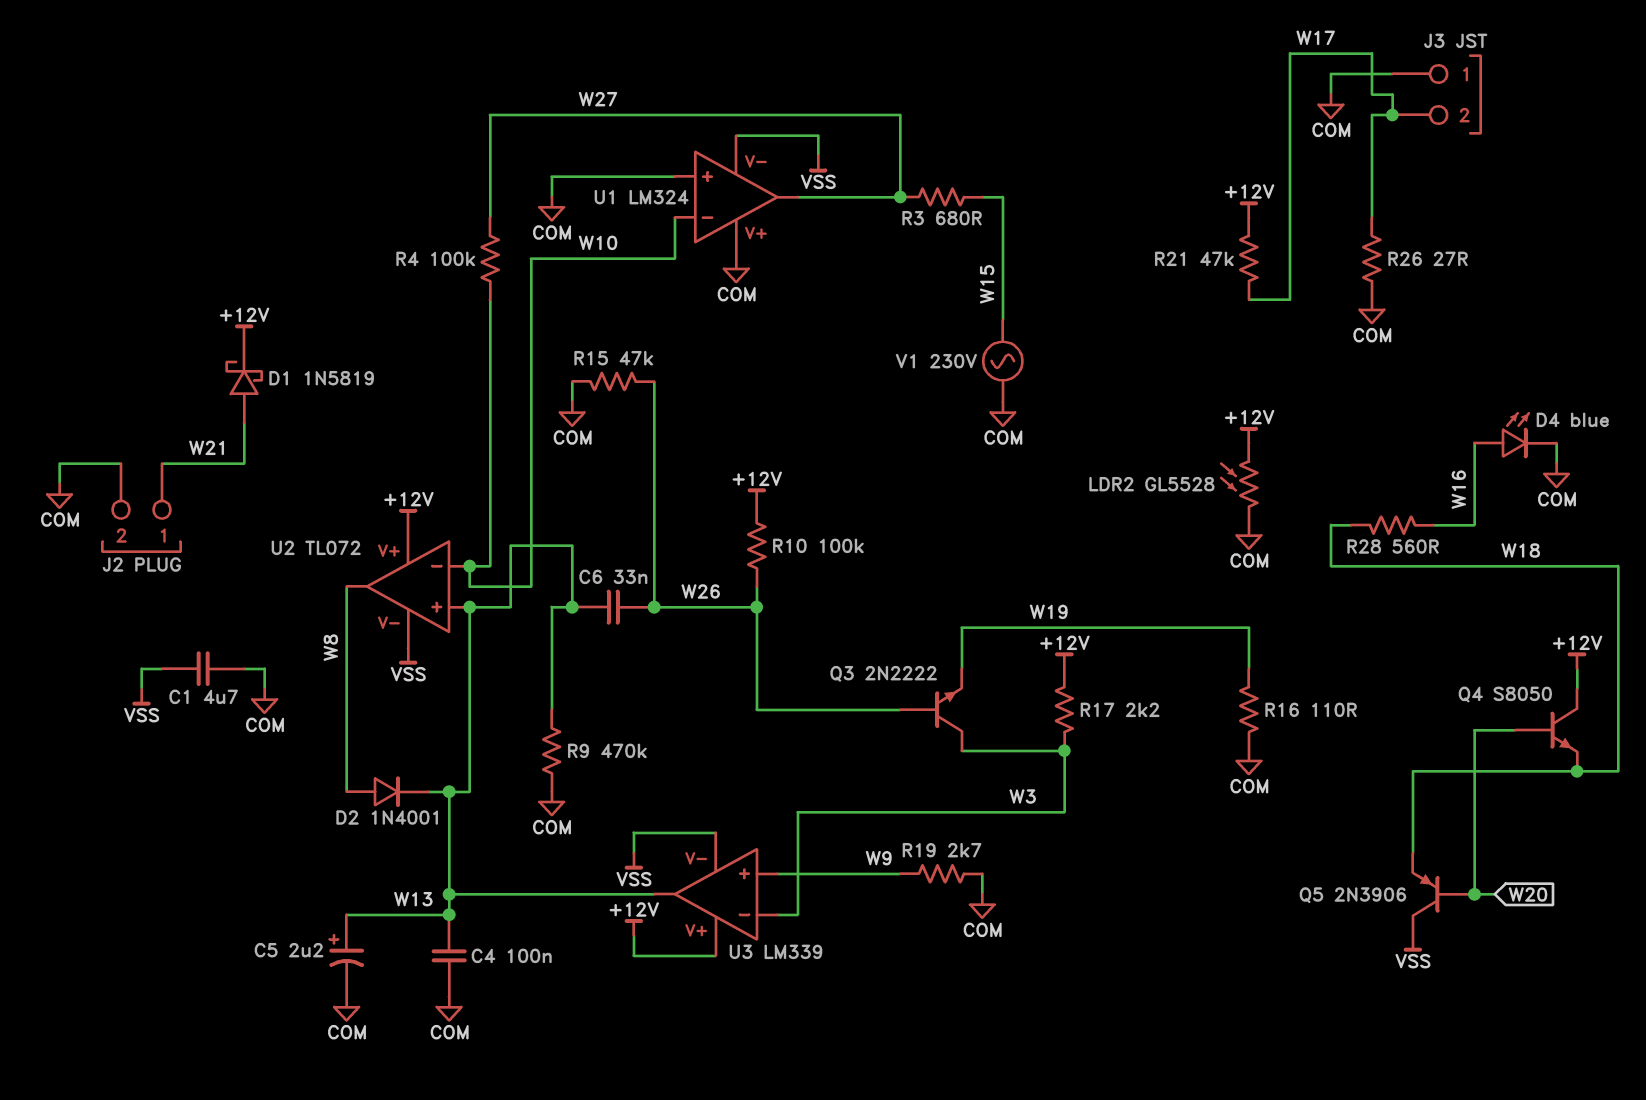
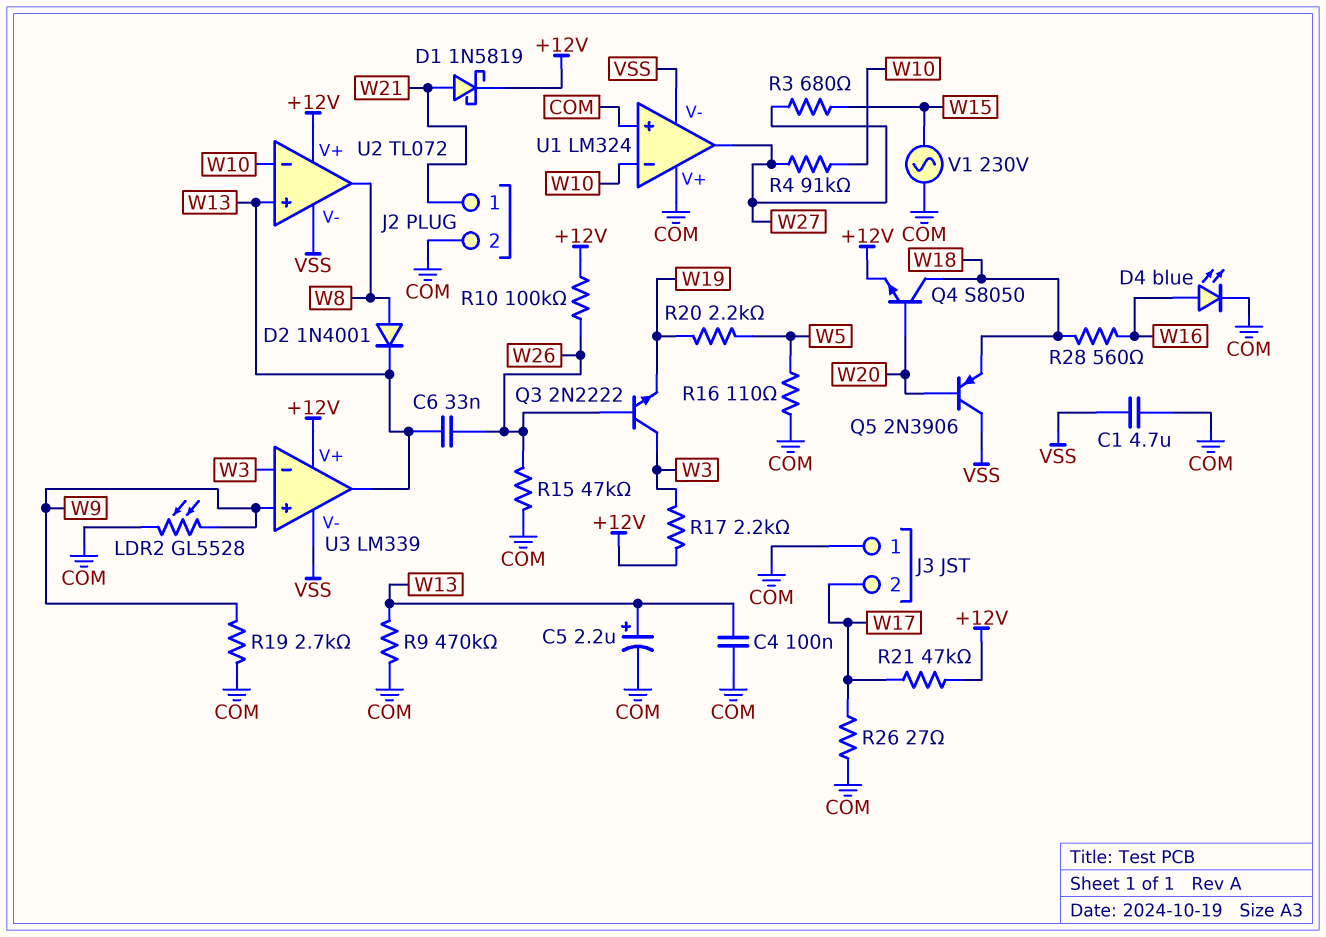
LDR2: GL5528 (+12V, COM) -> GL5528 (COM, W9)
Q4: NPN S8050 (B W20, C +12V, E W18) -> NPN S8050 (B W20, C W18, E +12V)
R4: 100k (W10, W27) -> 91k (W10, W27)
R16: 110 (COM, W19) -> 110 (COM, W5)
R20: none -> 2.2k (W5, W19)

